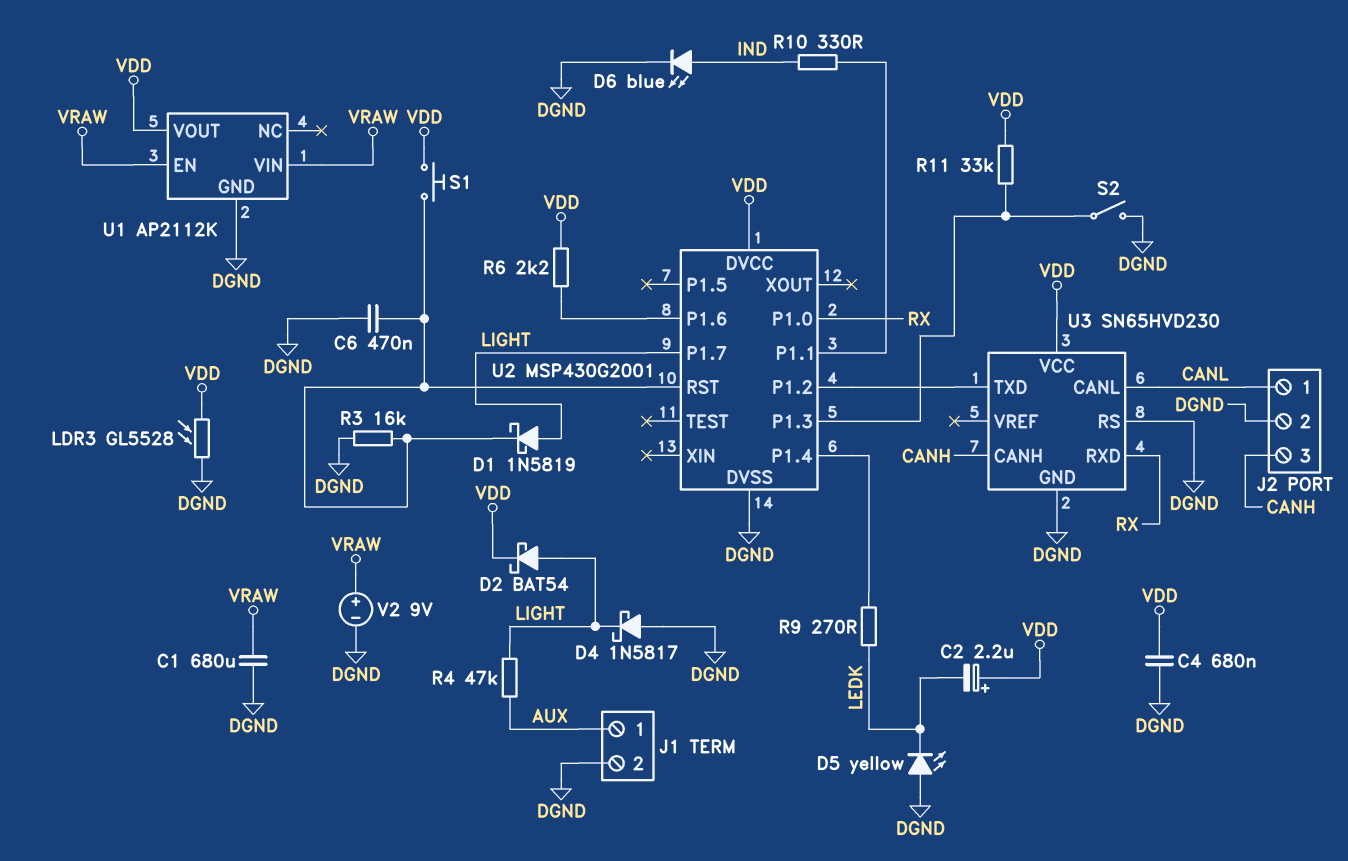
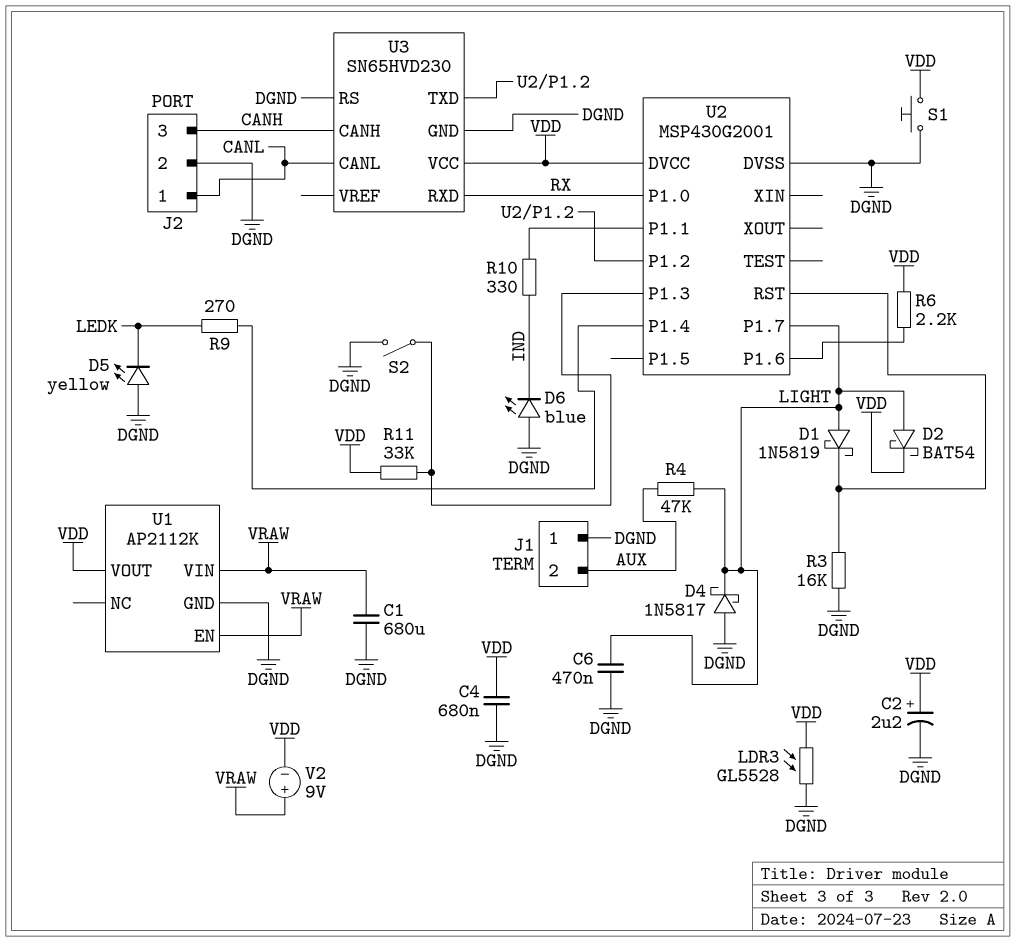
C2: 2.2uF (plus VDD, minus LEDK) -> 2.2uF (plus VDD, minus DGND)
C6: 470nF (DGND, U2/RST) -> 470nF (DGND, LIGHT)
D6: LED blue (A IND, K DGND) -> LED blue (A DGND, K IND)
J1 pin 1: AUX -> DGND
J1 pin 2: DGND -> AUX
S1: button (U2/RST, VDD) -> button (DGND, VDD)
V2: 9V (plus VRAW, minus DGND) -> 9V (plus VRAW, minus VDD)

